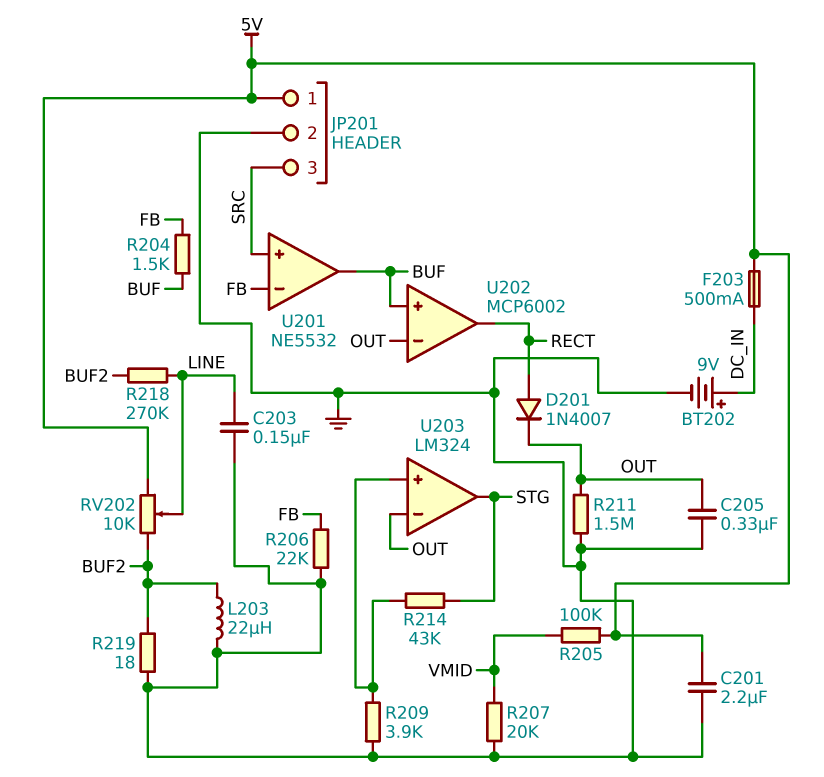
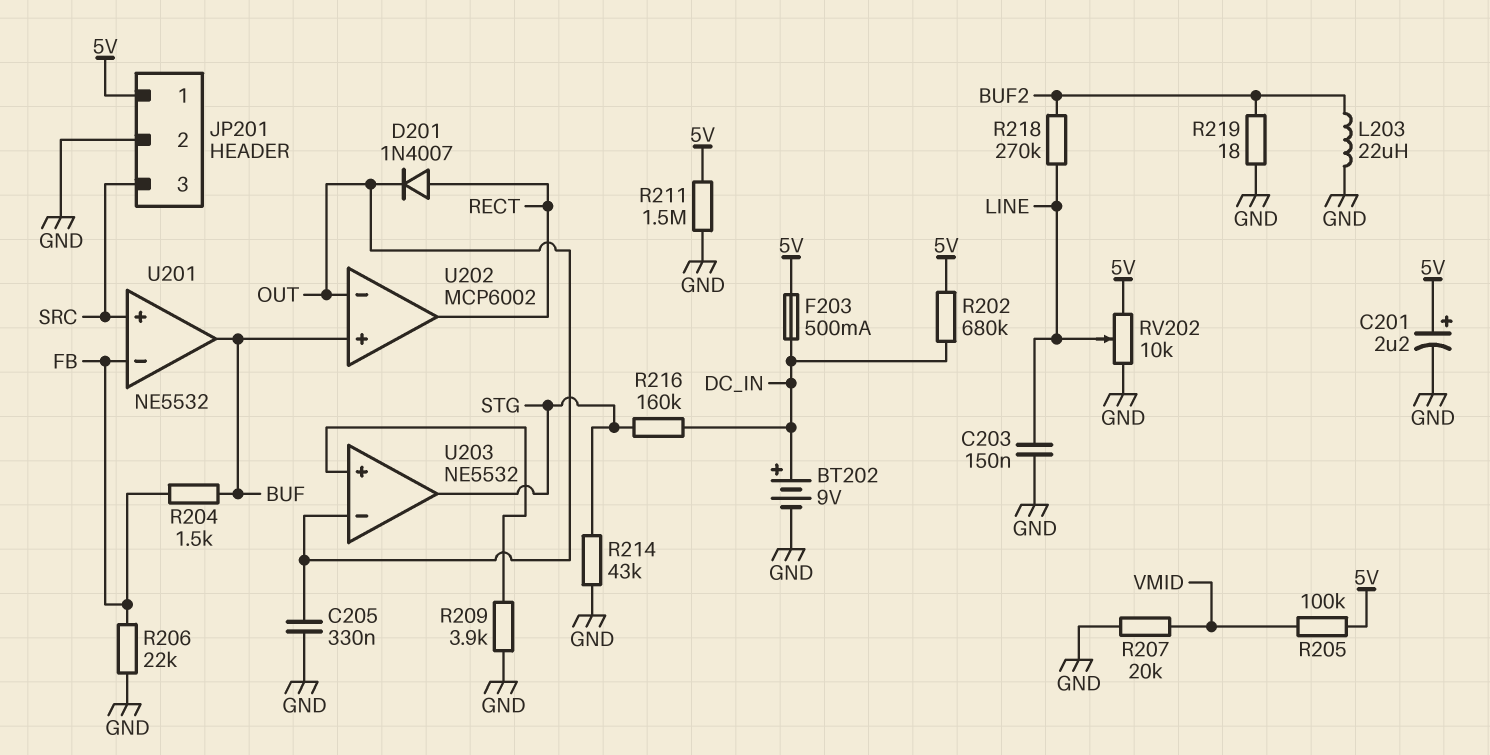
C201: 2.2uF (5V, GND) -> 2.2uF (plus 5V, minus GND)
R202: none -> 680k (5V, DC_IN)
R211: 1.5M (GND, OUT) -> 1.5M (5V, GND)
R214: 43k (STG, U203/in+) -> 43k (GND, STG)
R216: none -> 160k (DC_IN, STG)
RV202: 10k (5V, BUF2, wiper LINE) -> 10k (5V, GND, wiper LINE)
U203: LM324 -> NE5532

